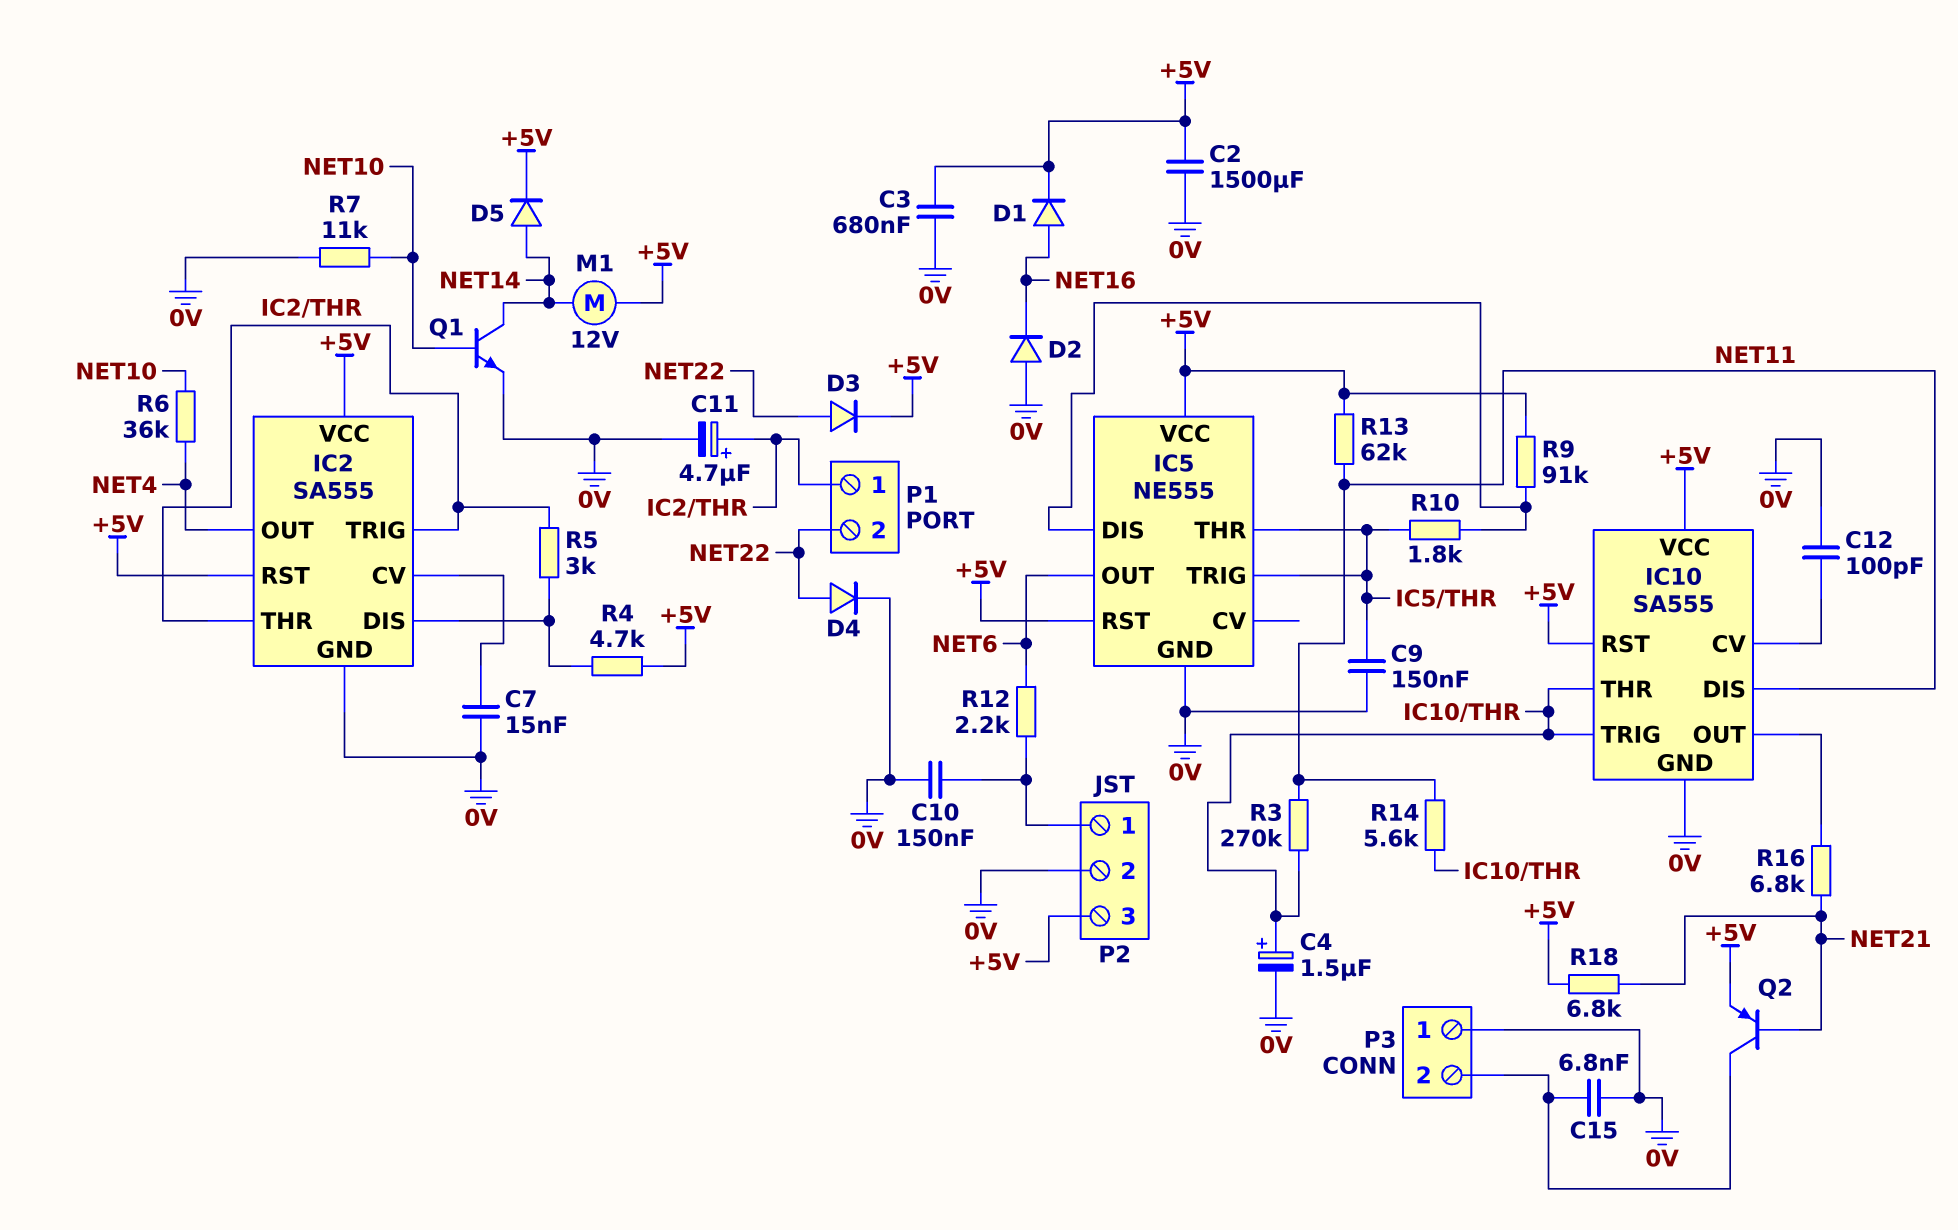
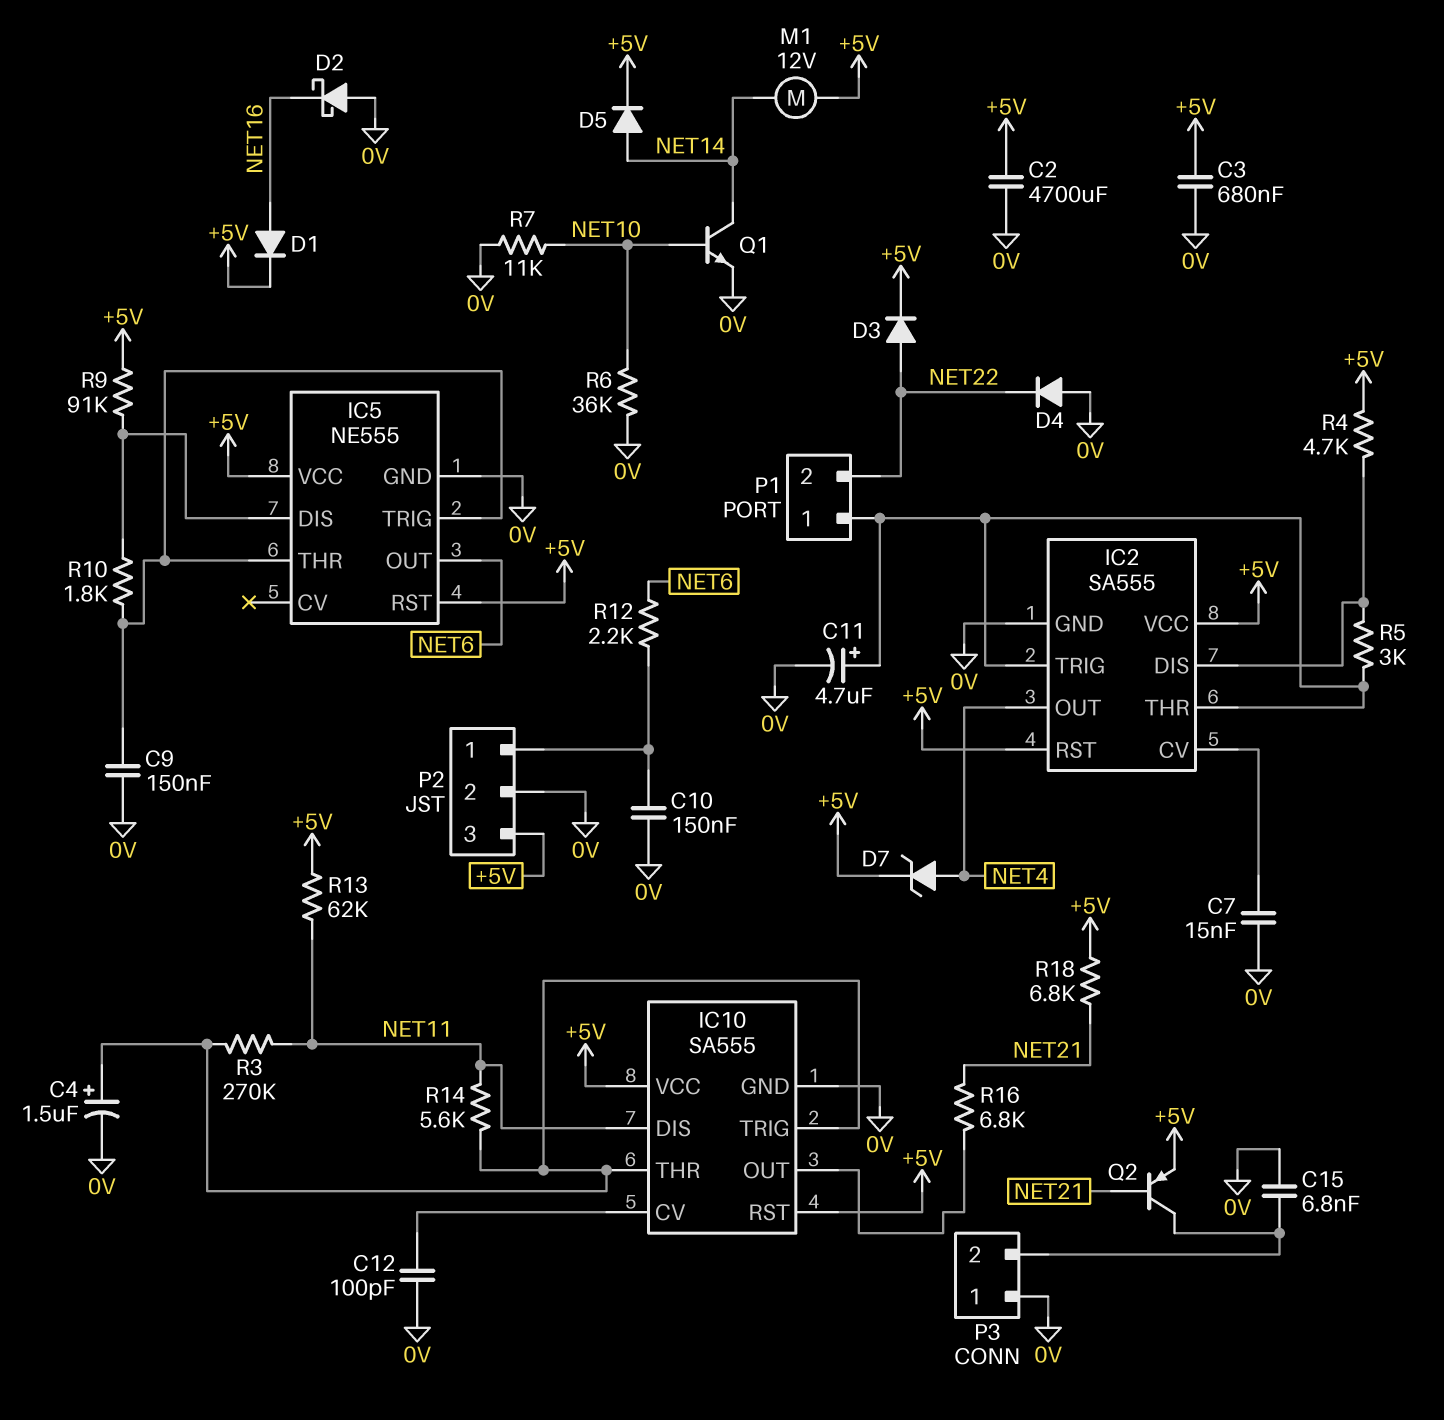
C2: 1500uF (+5V, 0V) -> 4700uF (+5V, 0V)
D2: diode (A 0V, K NET16) -> schottky (A 0V, K NET16)
D4: diode (A NET22, K 0V) -> diode (A 0V, K NET22)
D7: none -> zener (A NET4, K +5V)
R6: 36k (NET4, NET10) -> 36k (0V, NET10)

